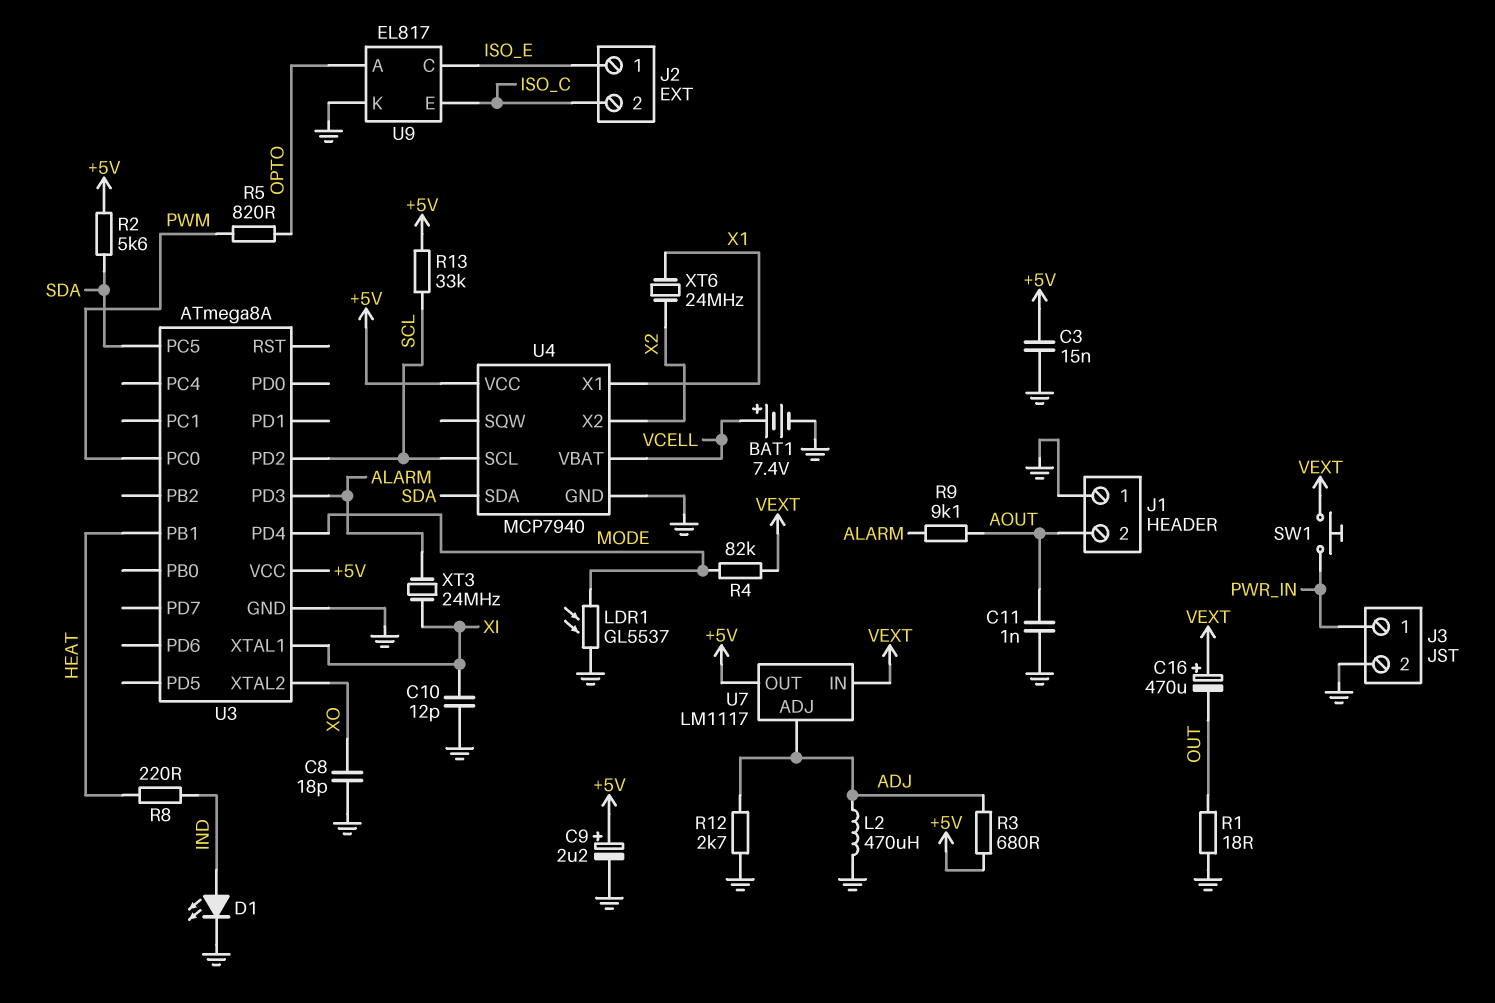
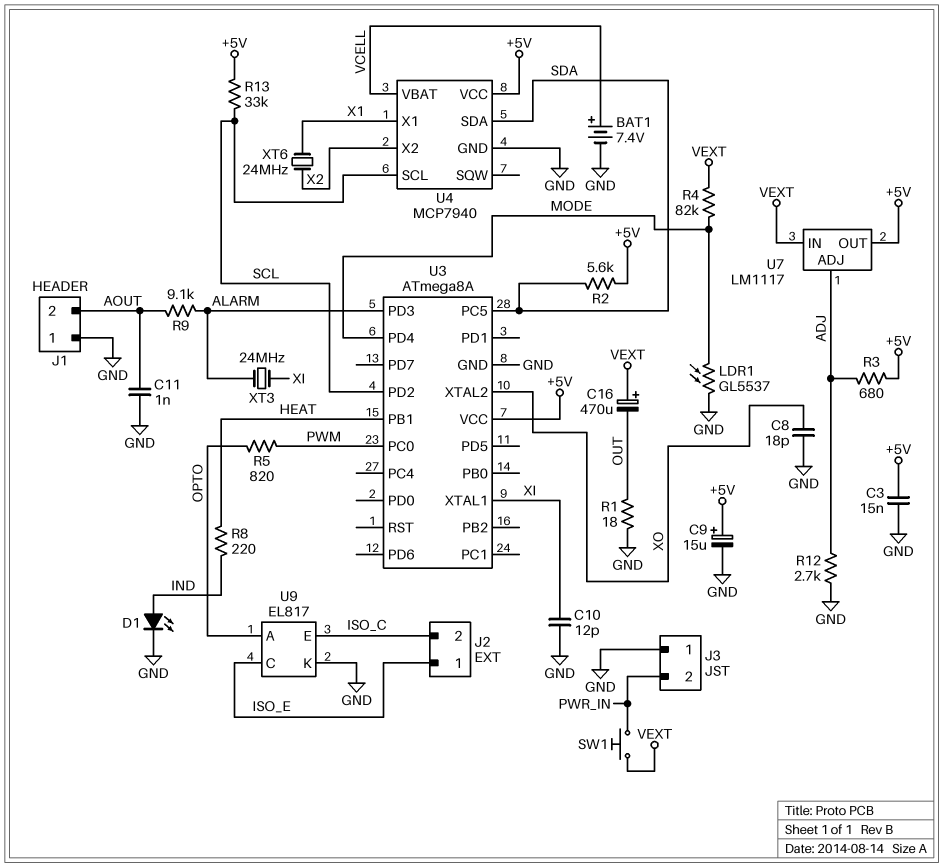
C9: 2.2uF (plus +5V, minus GND) -> 15uF (plus +5V, minus GND)
J3 pin 1: PWR_IN -> GND
J3 pin 2: GND -> PWR_IN
L2: 470uH (ADJ, GND) -> none

